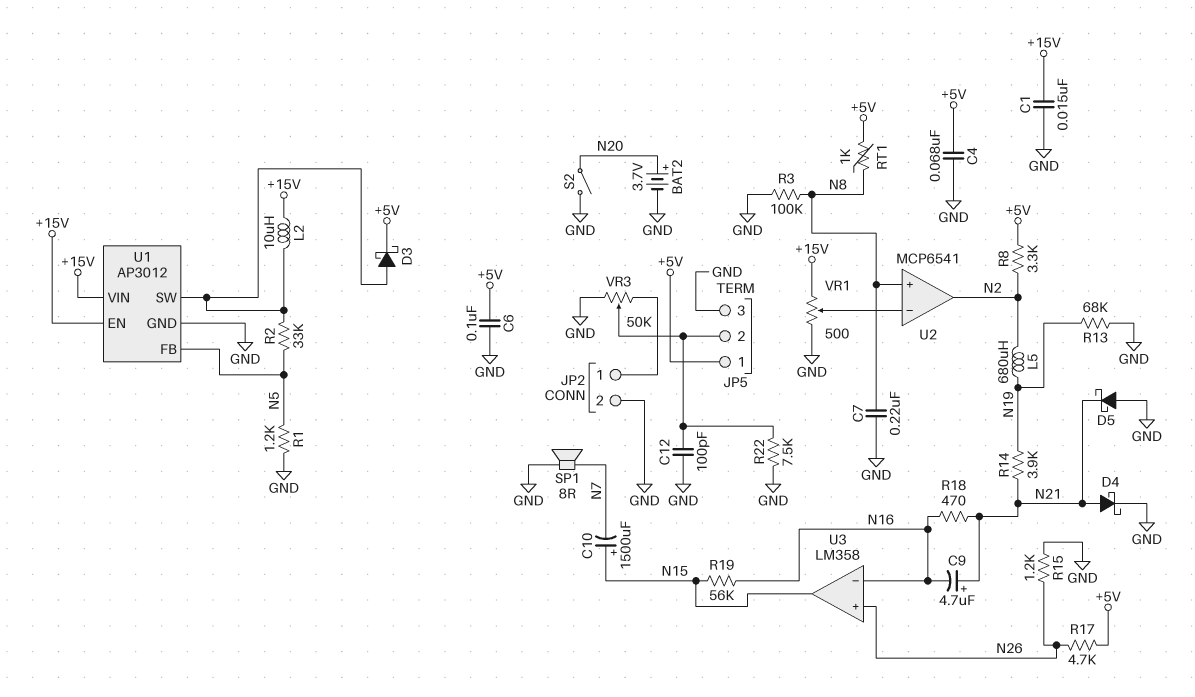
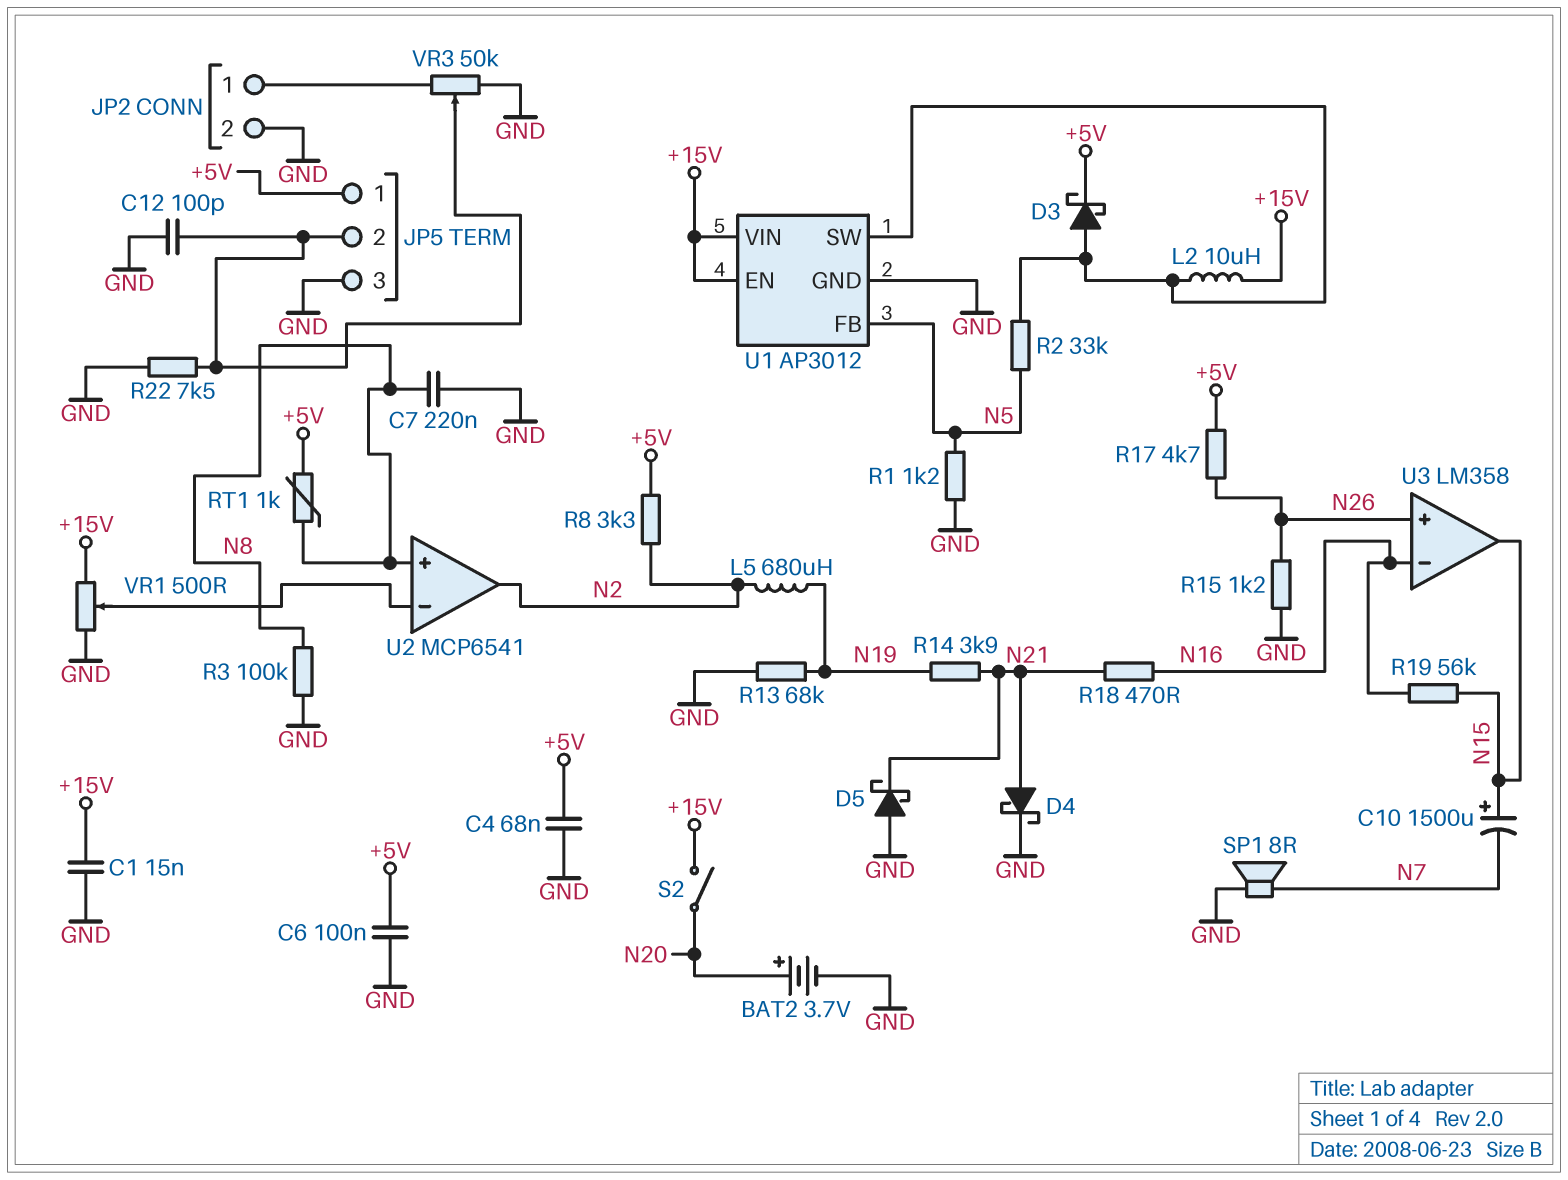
C9: 4.7uF (plus N21, minus N16) -> none
S2: switch (GND, N20) -> switch (+15V, N20)

